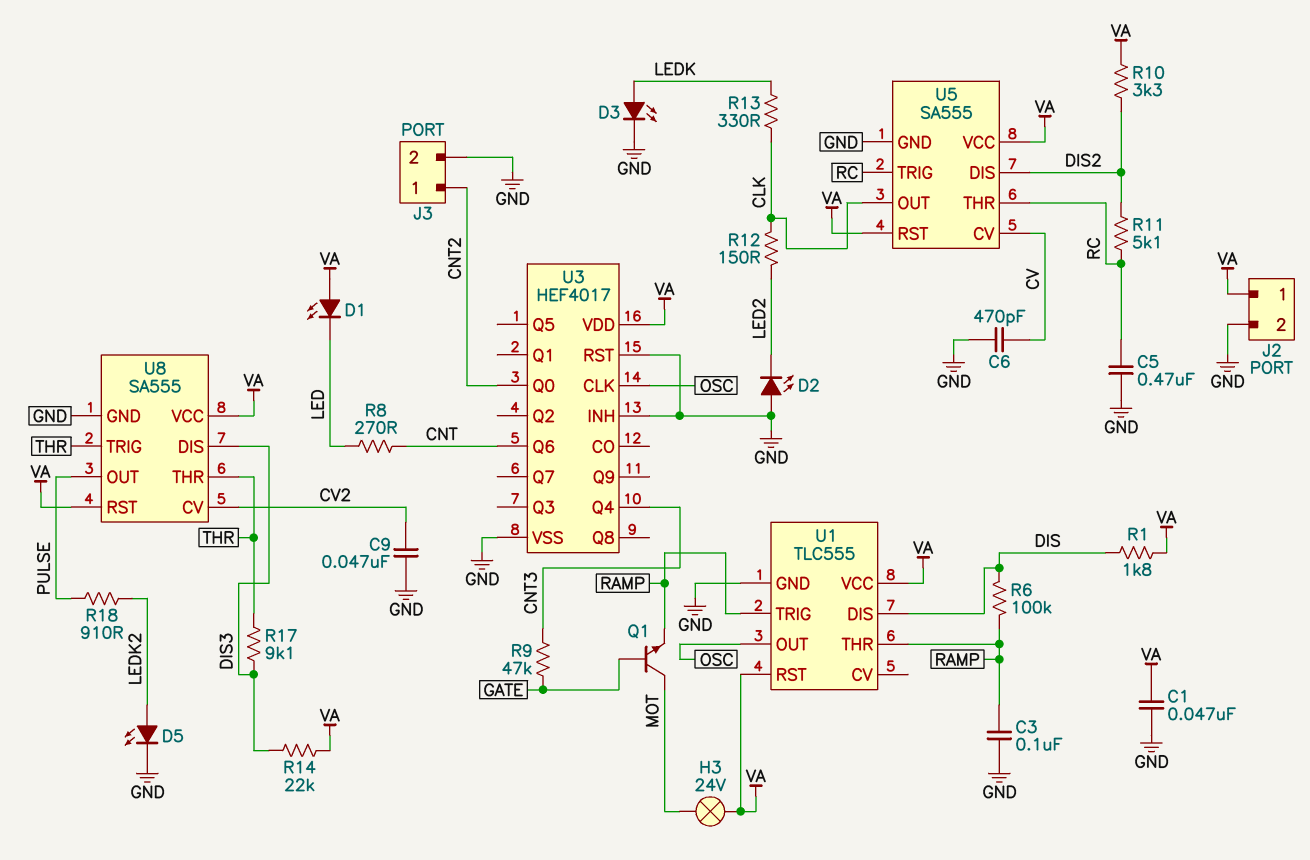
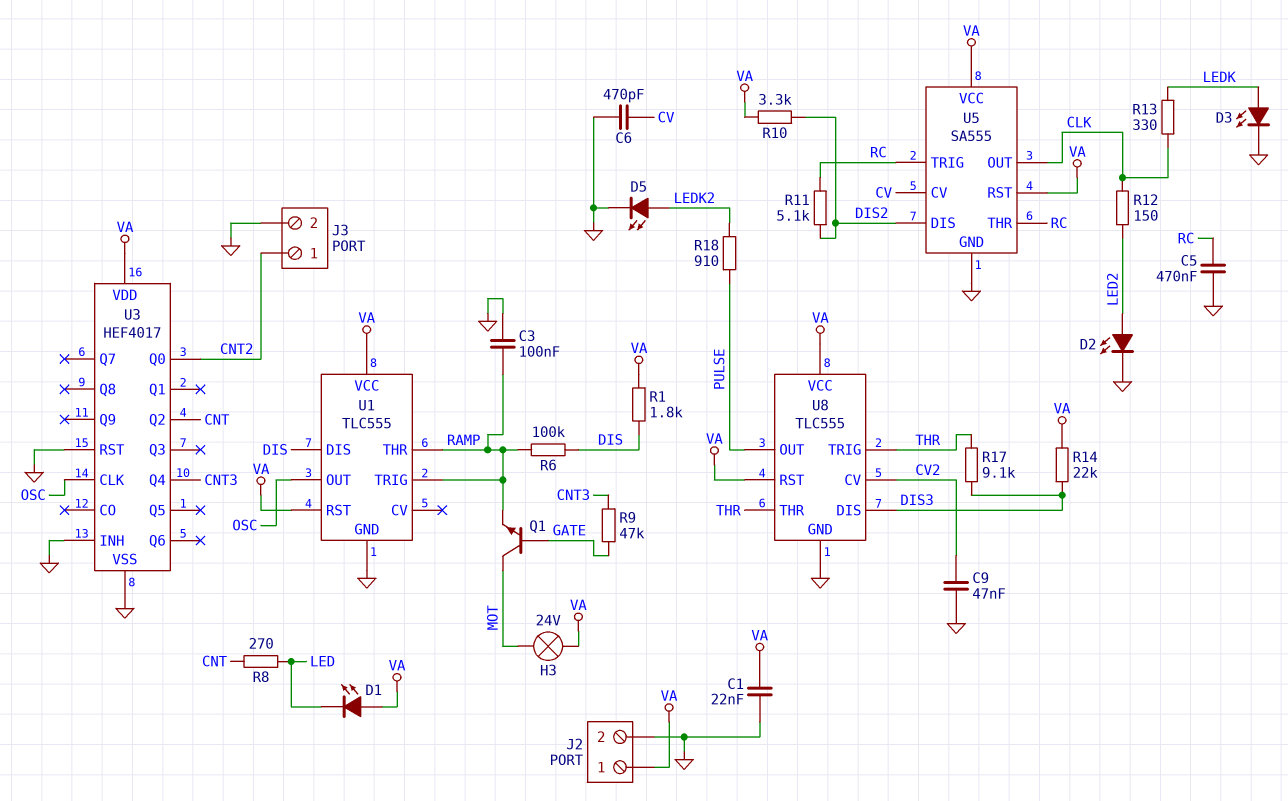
C1: 47nF (GND, VA) -> 22nF (GND, VA)
D2: LED (A GND, K LED2) -> LED (A LED2, K GND)
U3 pin Q2: none -> CNT
U3 pin Q6: CNT -> none
U8: SA555 -> TLC555

